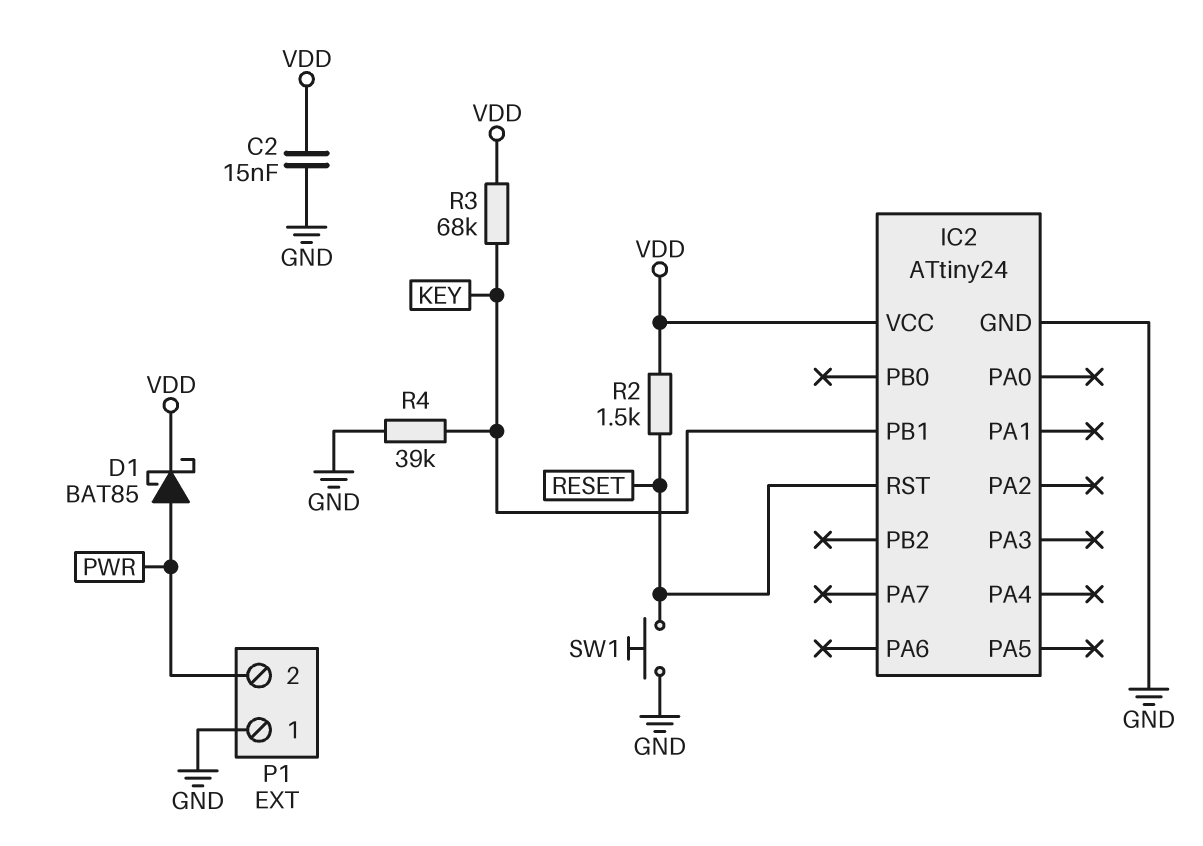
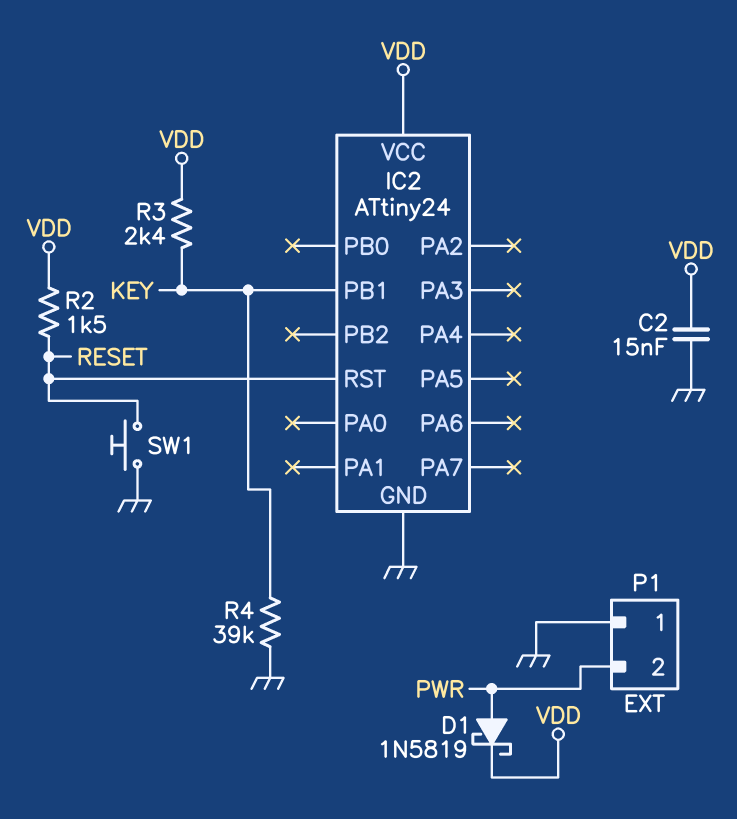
D1: schottky BAT85 (A PWR, K VDD) -> schottky 1N5819 (A PWR, K VDD)
R3: 68k (KEY, VDD) -> 2.4k (KEY, VDD)

